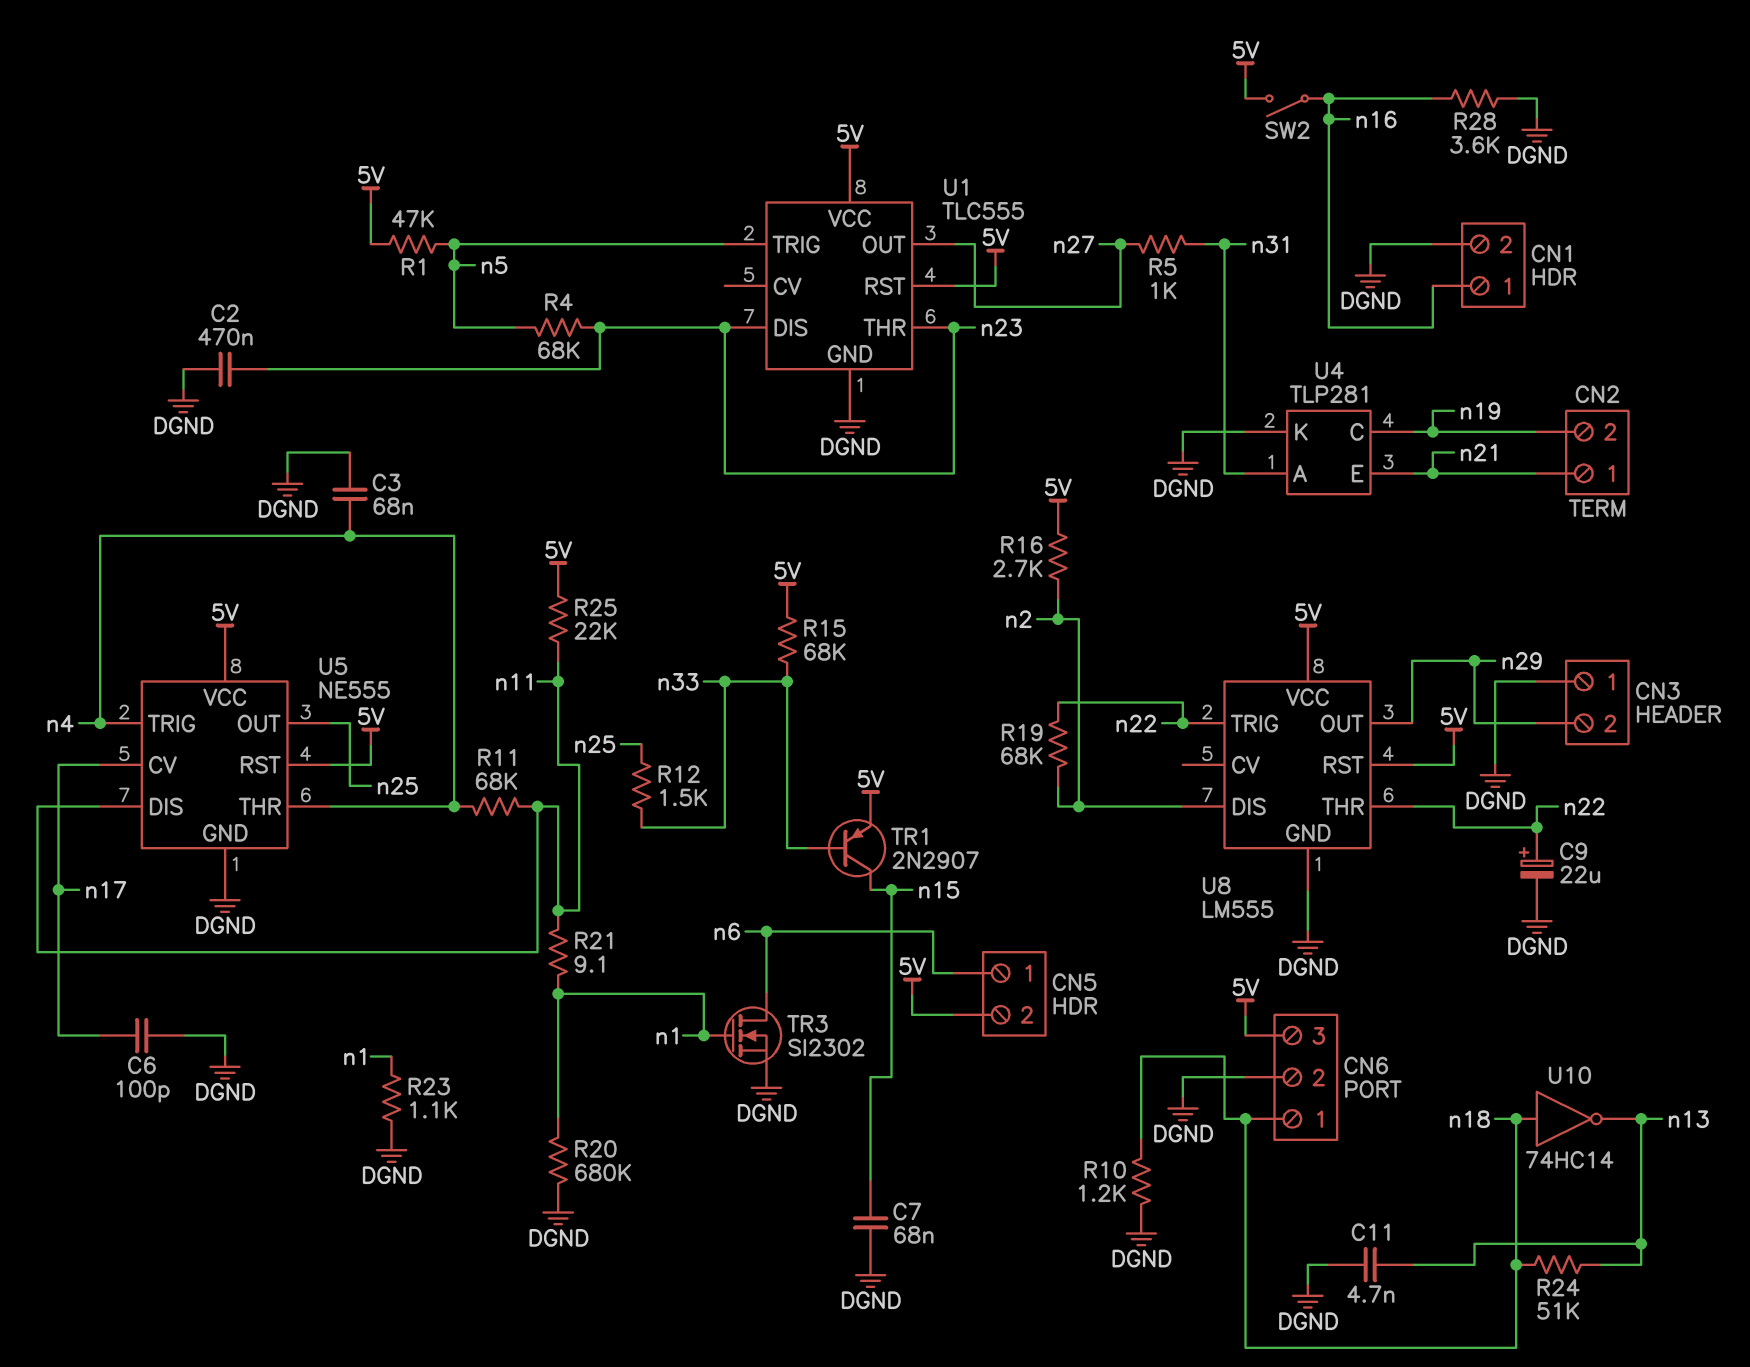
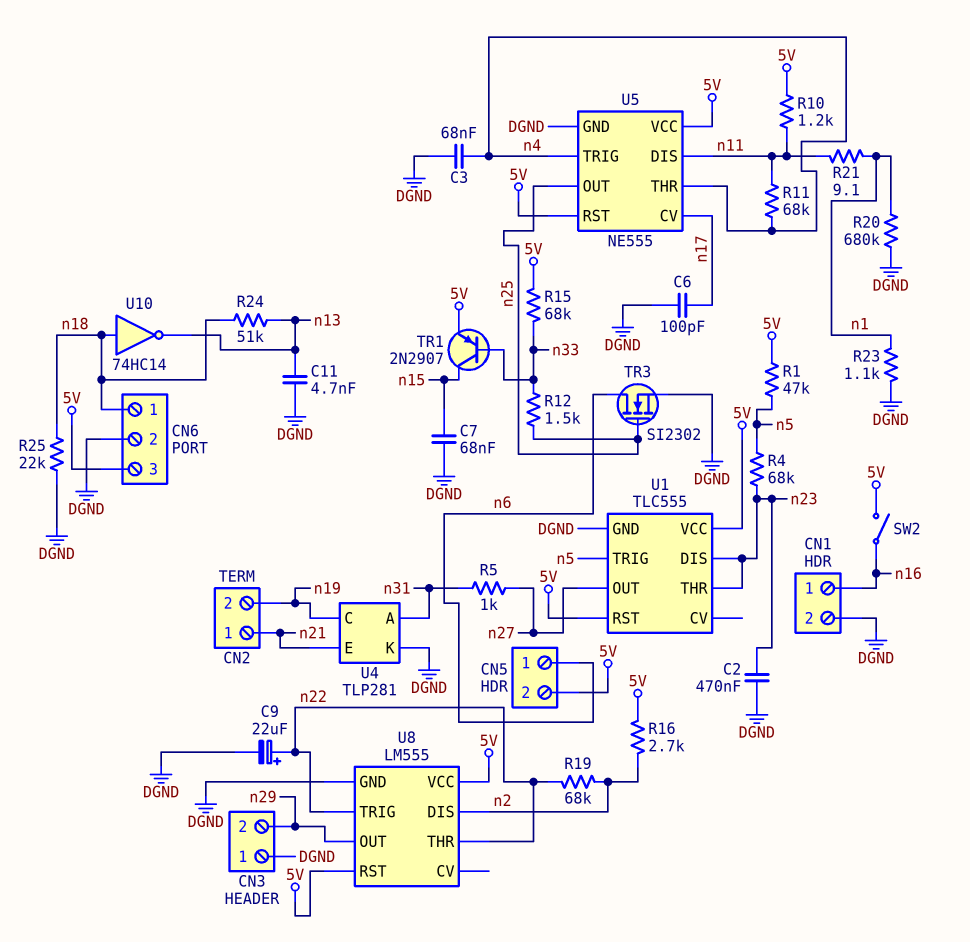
R10: 1.2k (DGND, n18) -> 1.2k (5V, n11)
R25: 22k (5V, n11) -> 22k (DGND, n18)
R28: 3.6k (DGND, n16) -> none
TR3: NMOS SI2302 (G n1, D n6, S DGND) -> NMOS SI2302 (G n25, D n6, S DGND)

